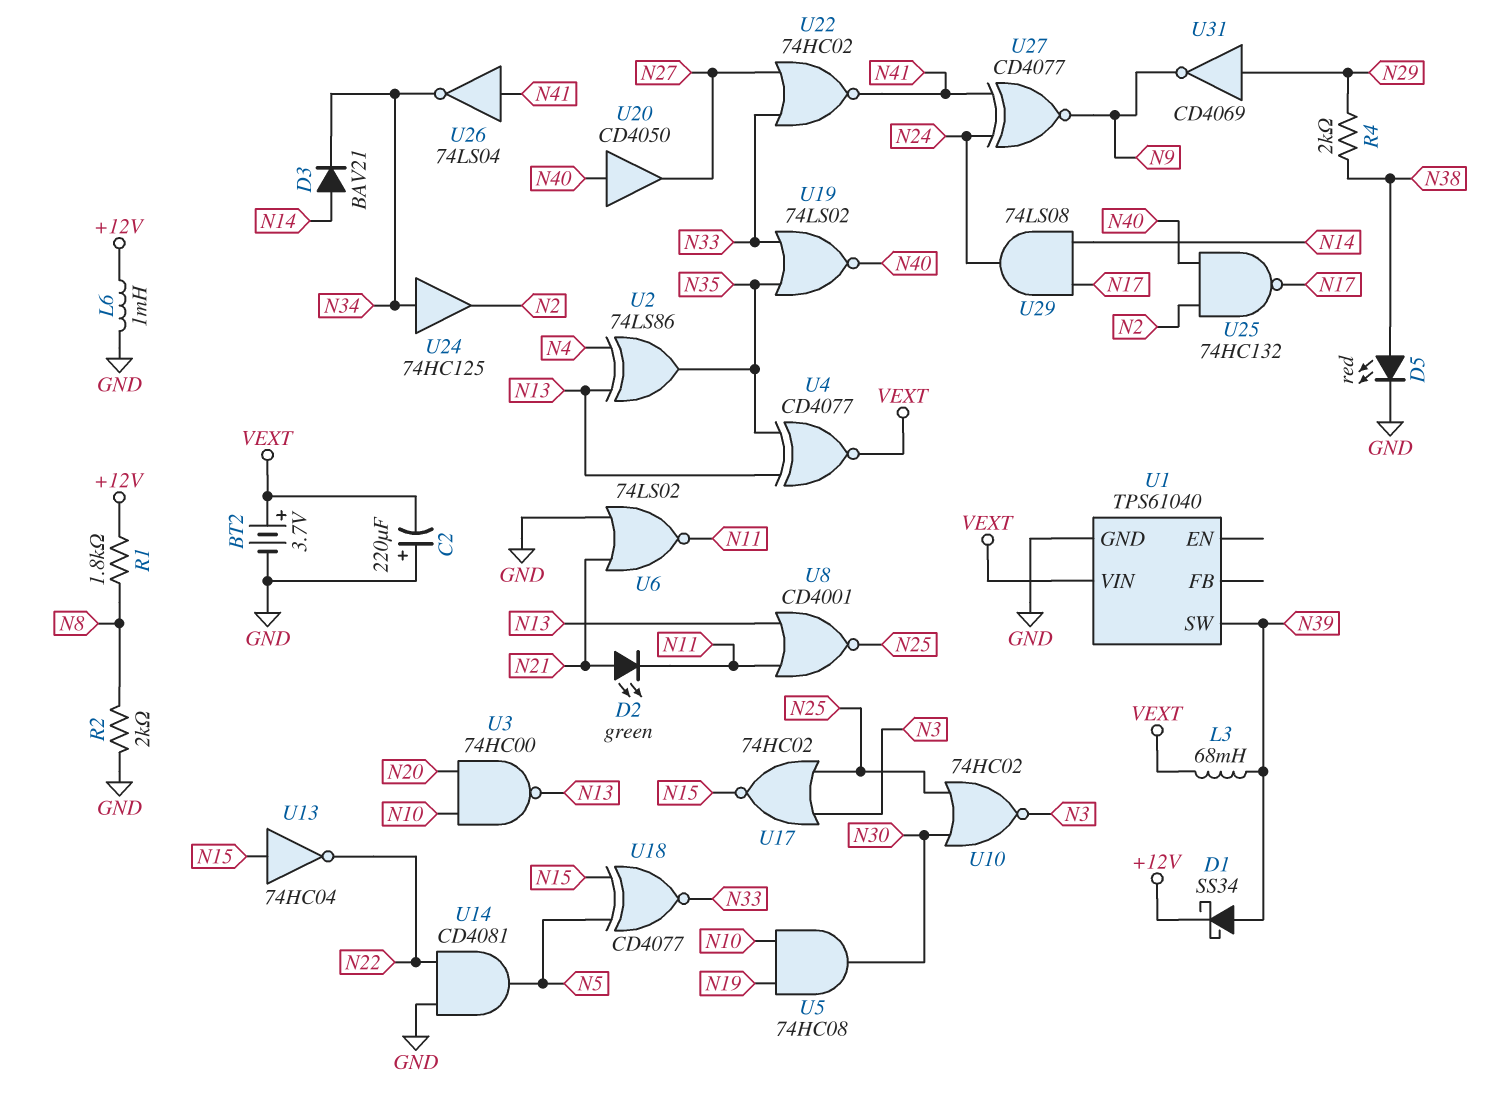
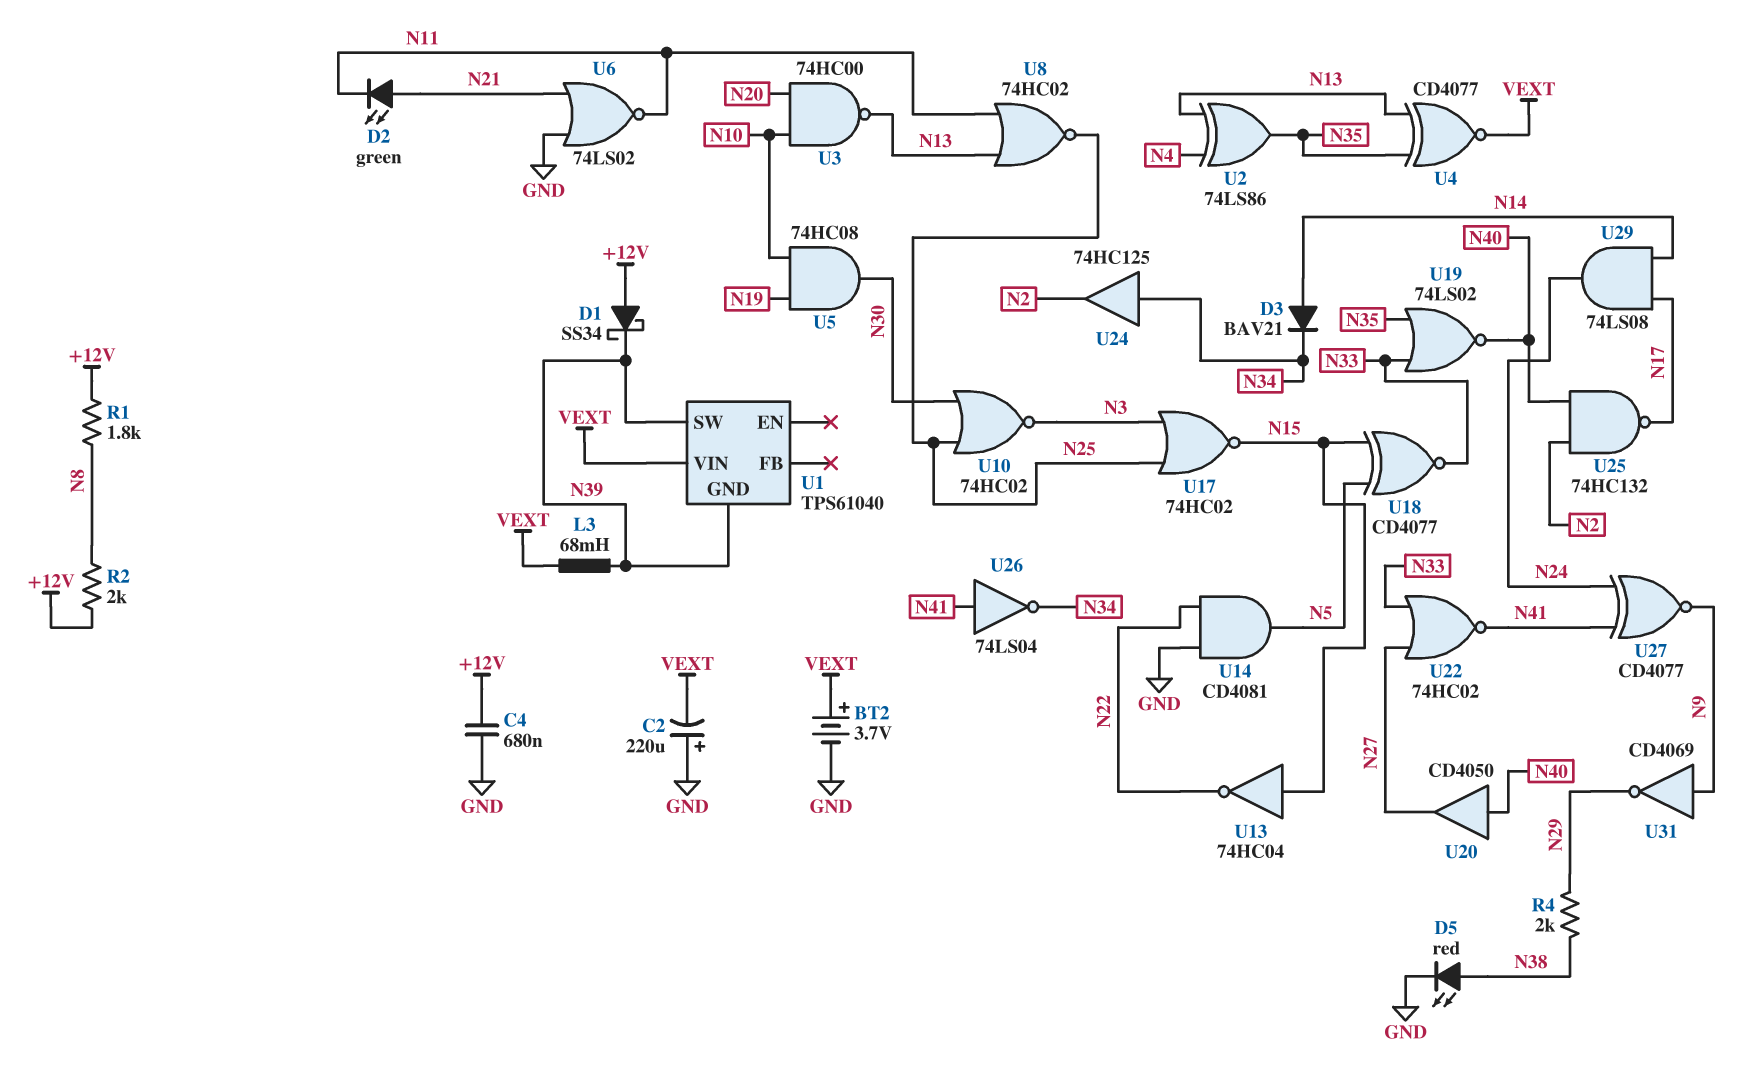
C4: none -> 680nF (+12V, GND)
D1: schottky SS34 (A N39, K +12V) -> schottky SS34 (A +12V, K N39)
L6: 1mH (+12V, GND) -> none
R2: 2k (GND, N8) -> 2k (+12V, N8)
U1 pin GND: GND -> N39
U8: NOR CD4001 (in N11, in N13, out N25) -> NOR 74HC02 (in N11, in N13, out N25)
U31: NOT CD4069 (in N29, out N9) -> NOT CD4069 (in N9, out N29)

